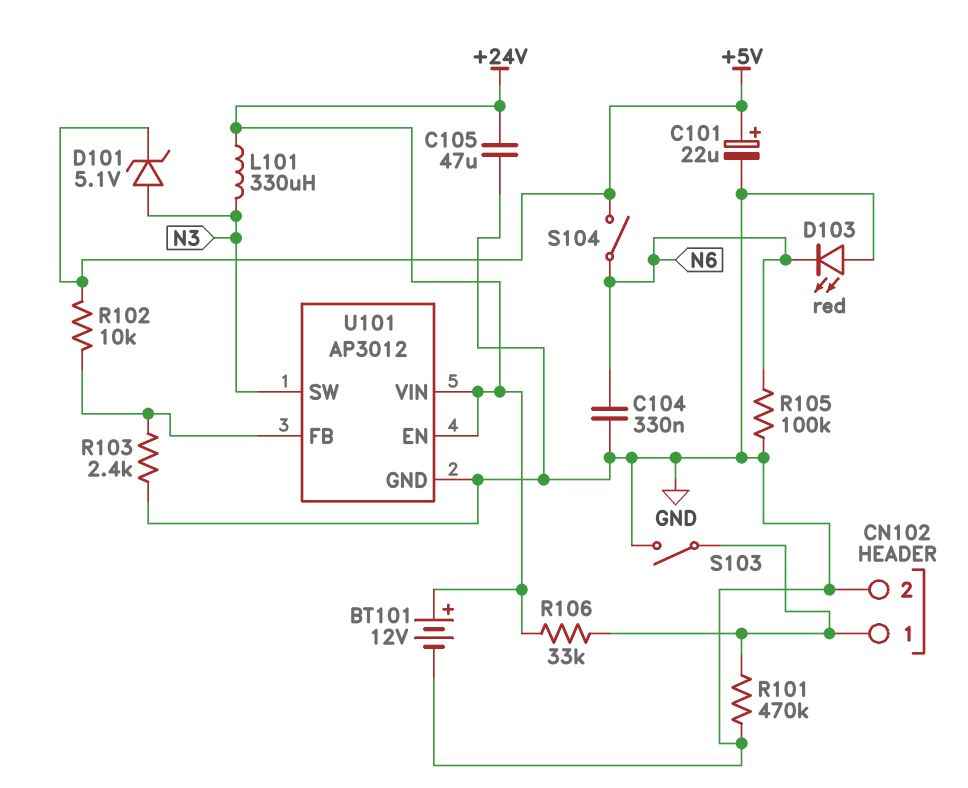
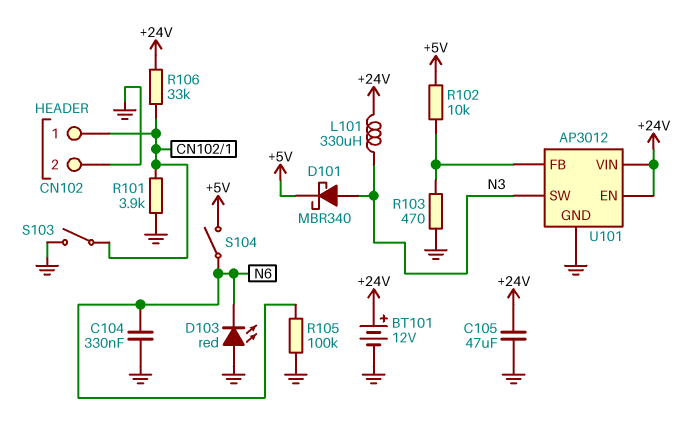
C101: 22uF (plus +5V, minus GND) -> none
D101: zener 5.1V (A N3, K +5V) -> schottky MBR340 (A N3, K +5V)
R101: 470k (CN102/1, GND) -> 3.9k (CN102/1, GND)
R103: 2.4k (GND, U101/FB) -> 470 (GND, U101/FB)

